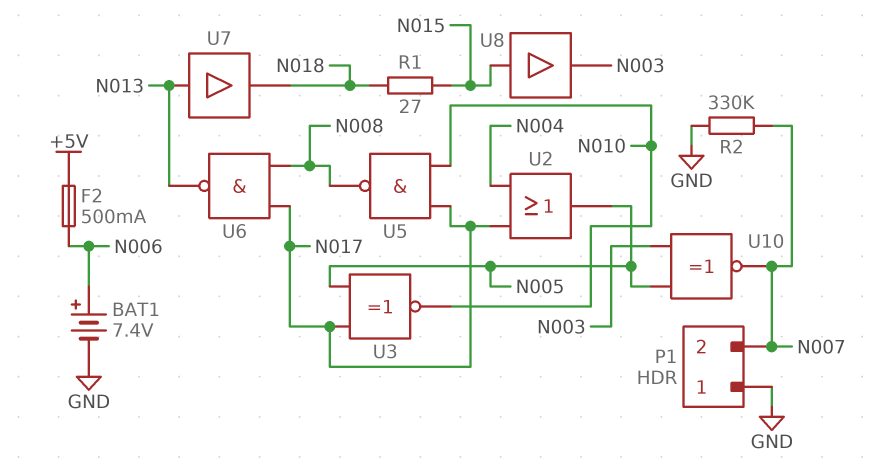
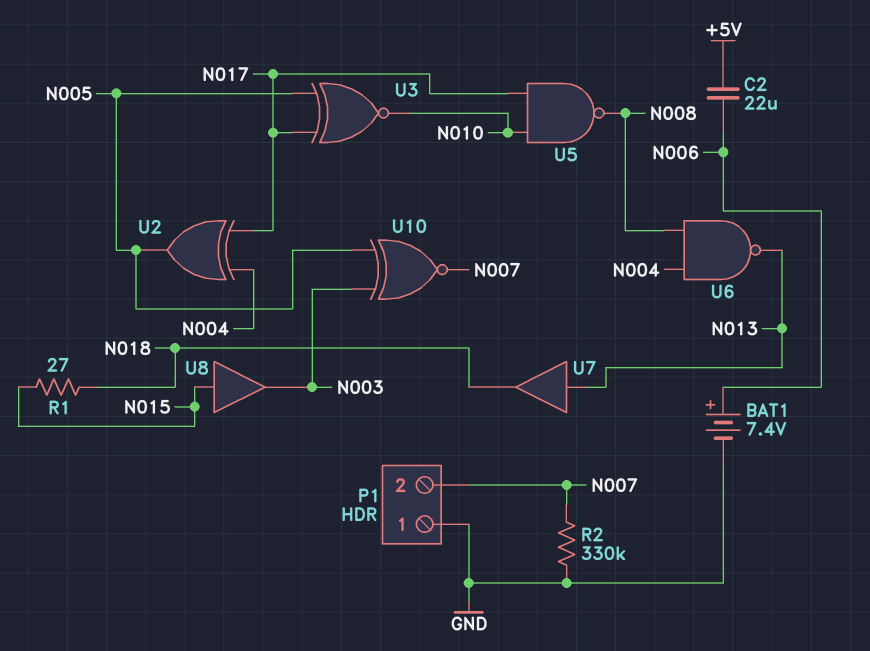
C2: none -> 22uF (+5V, N006)
F2: 500mA (+5V, N006) -> none
U2: OR (in N004, in N017, out N005) -> XOR (in N004, in N017, out N005)
U6: NAND (in N008, in N017, out N013) -> NAND (in N004, in N008, out N013)

